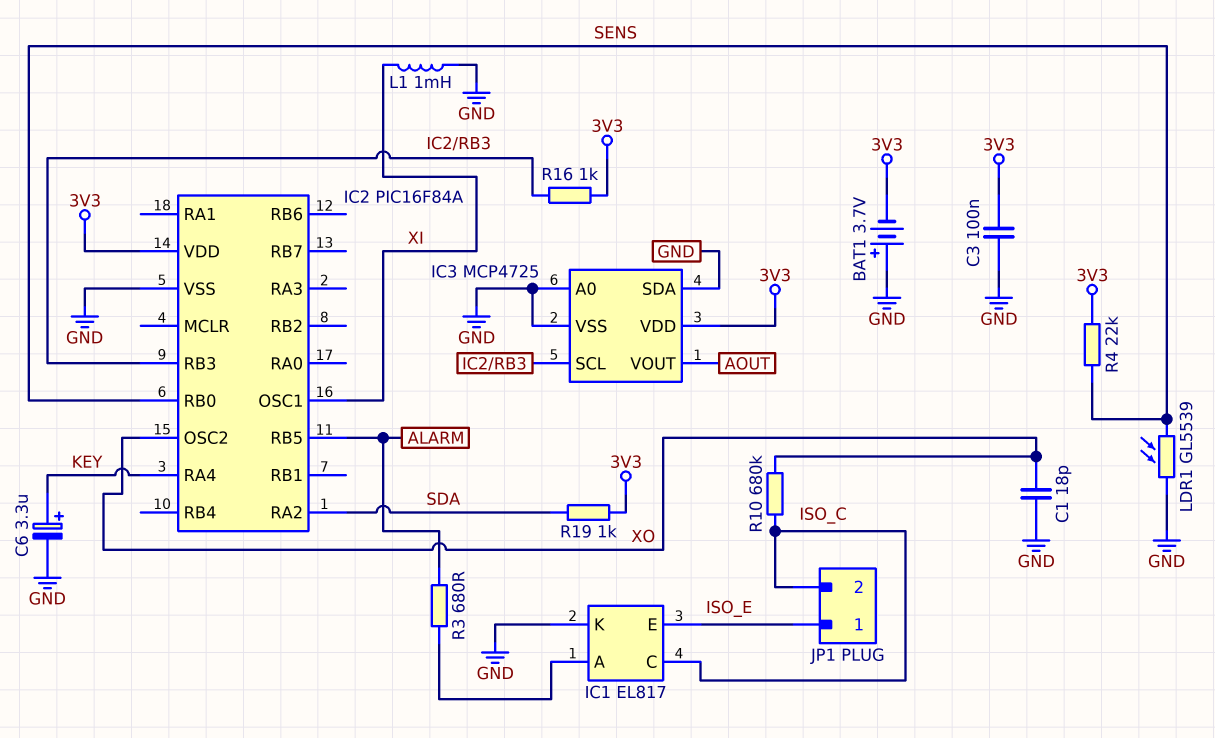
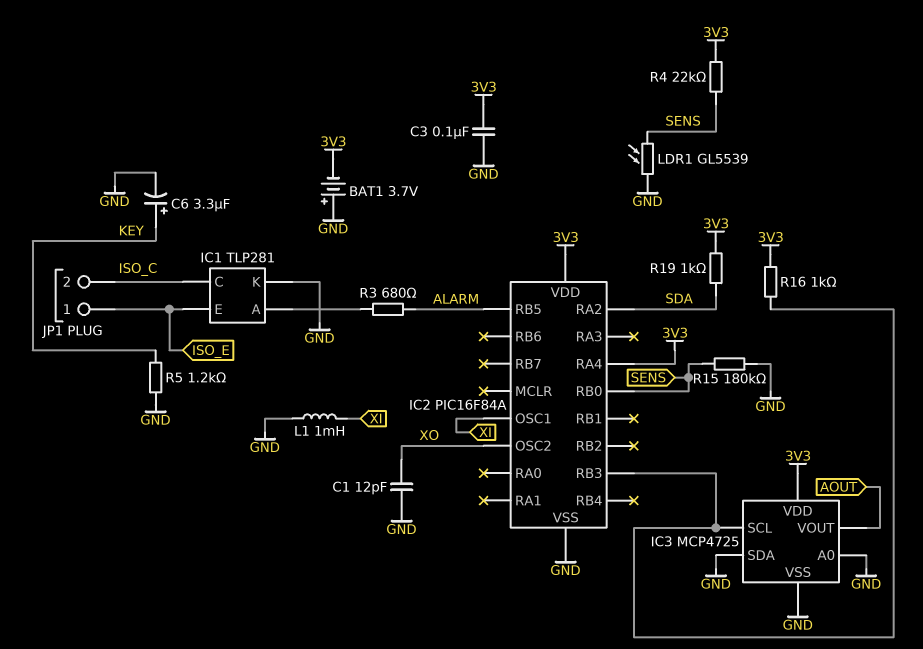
C1: 18pF (GND, XO) -> 12pF (GND, XO)
IC1: EL817 -> TLP281
IC2 pin RA4: KEY -> 3V3
R5: none -> 1.2k (GND, KEY)
R10: 680k (ISO_C, XO) -> none
R15: none -> 180k (GND, SENS)

